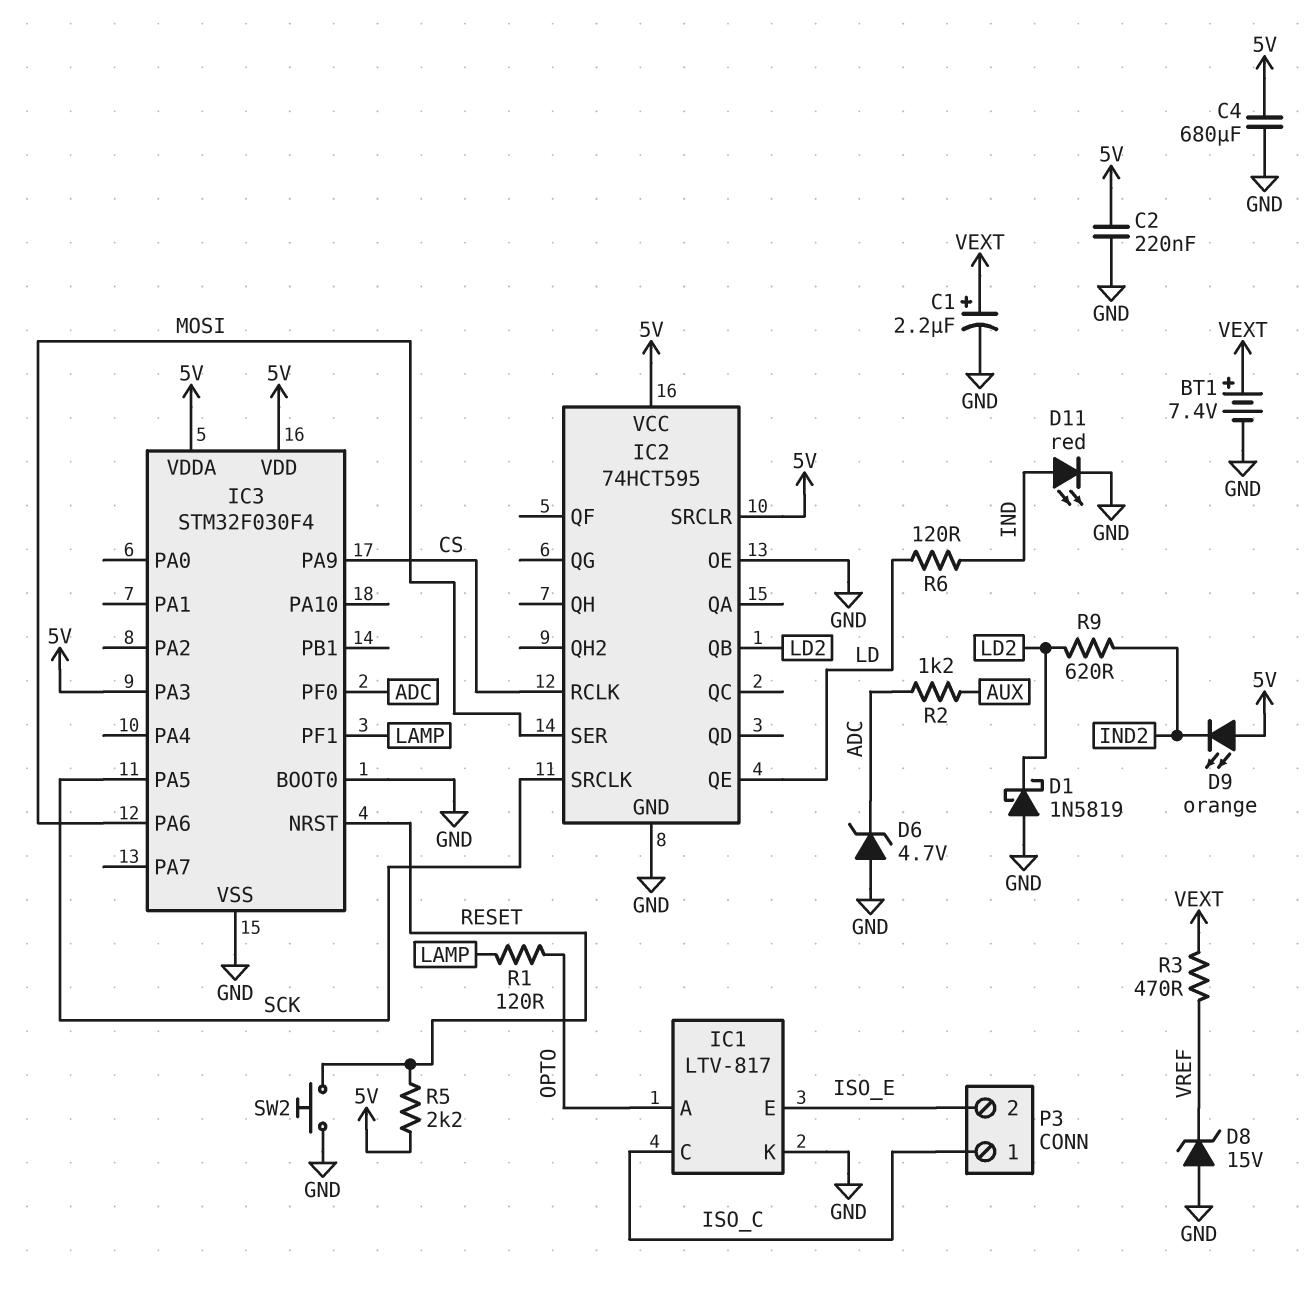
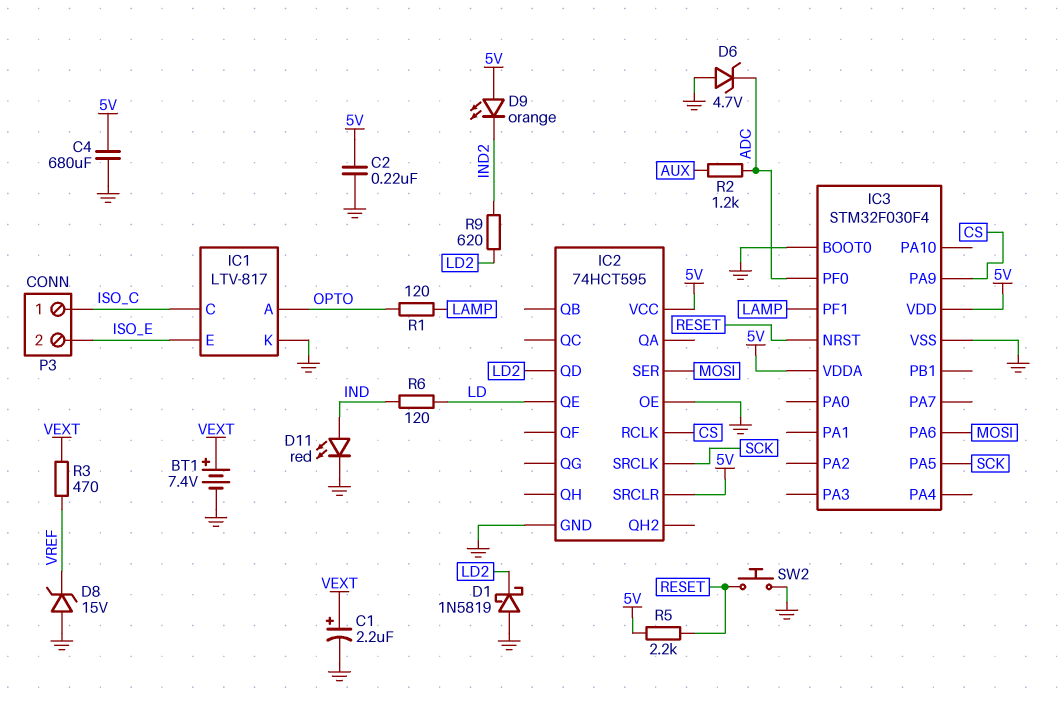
IC2 pin QB: LD2 -> none
IC2 pin QD: none -> LD2
IC3 pin PA3: 5V -> none

